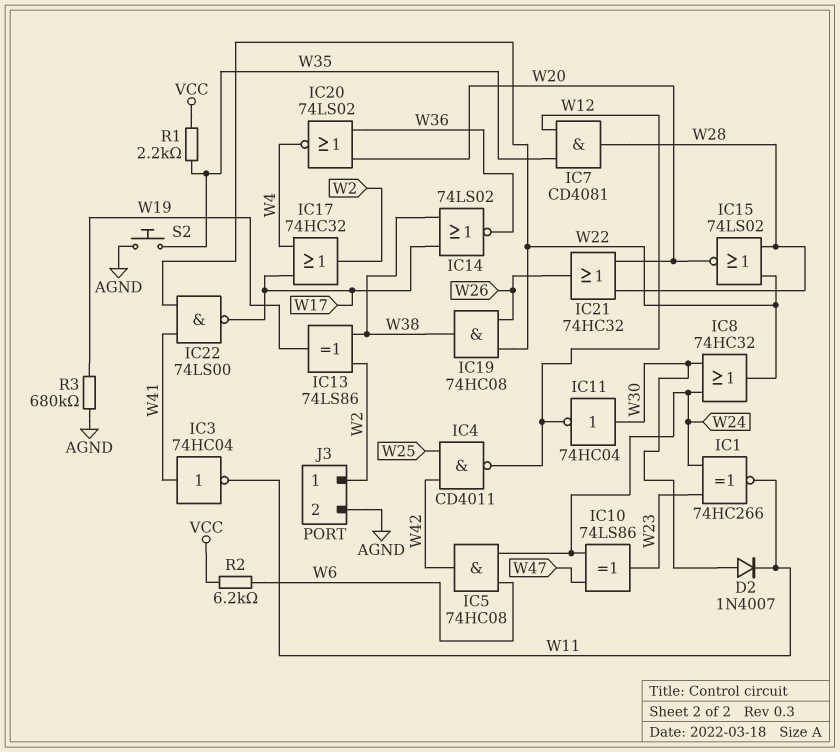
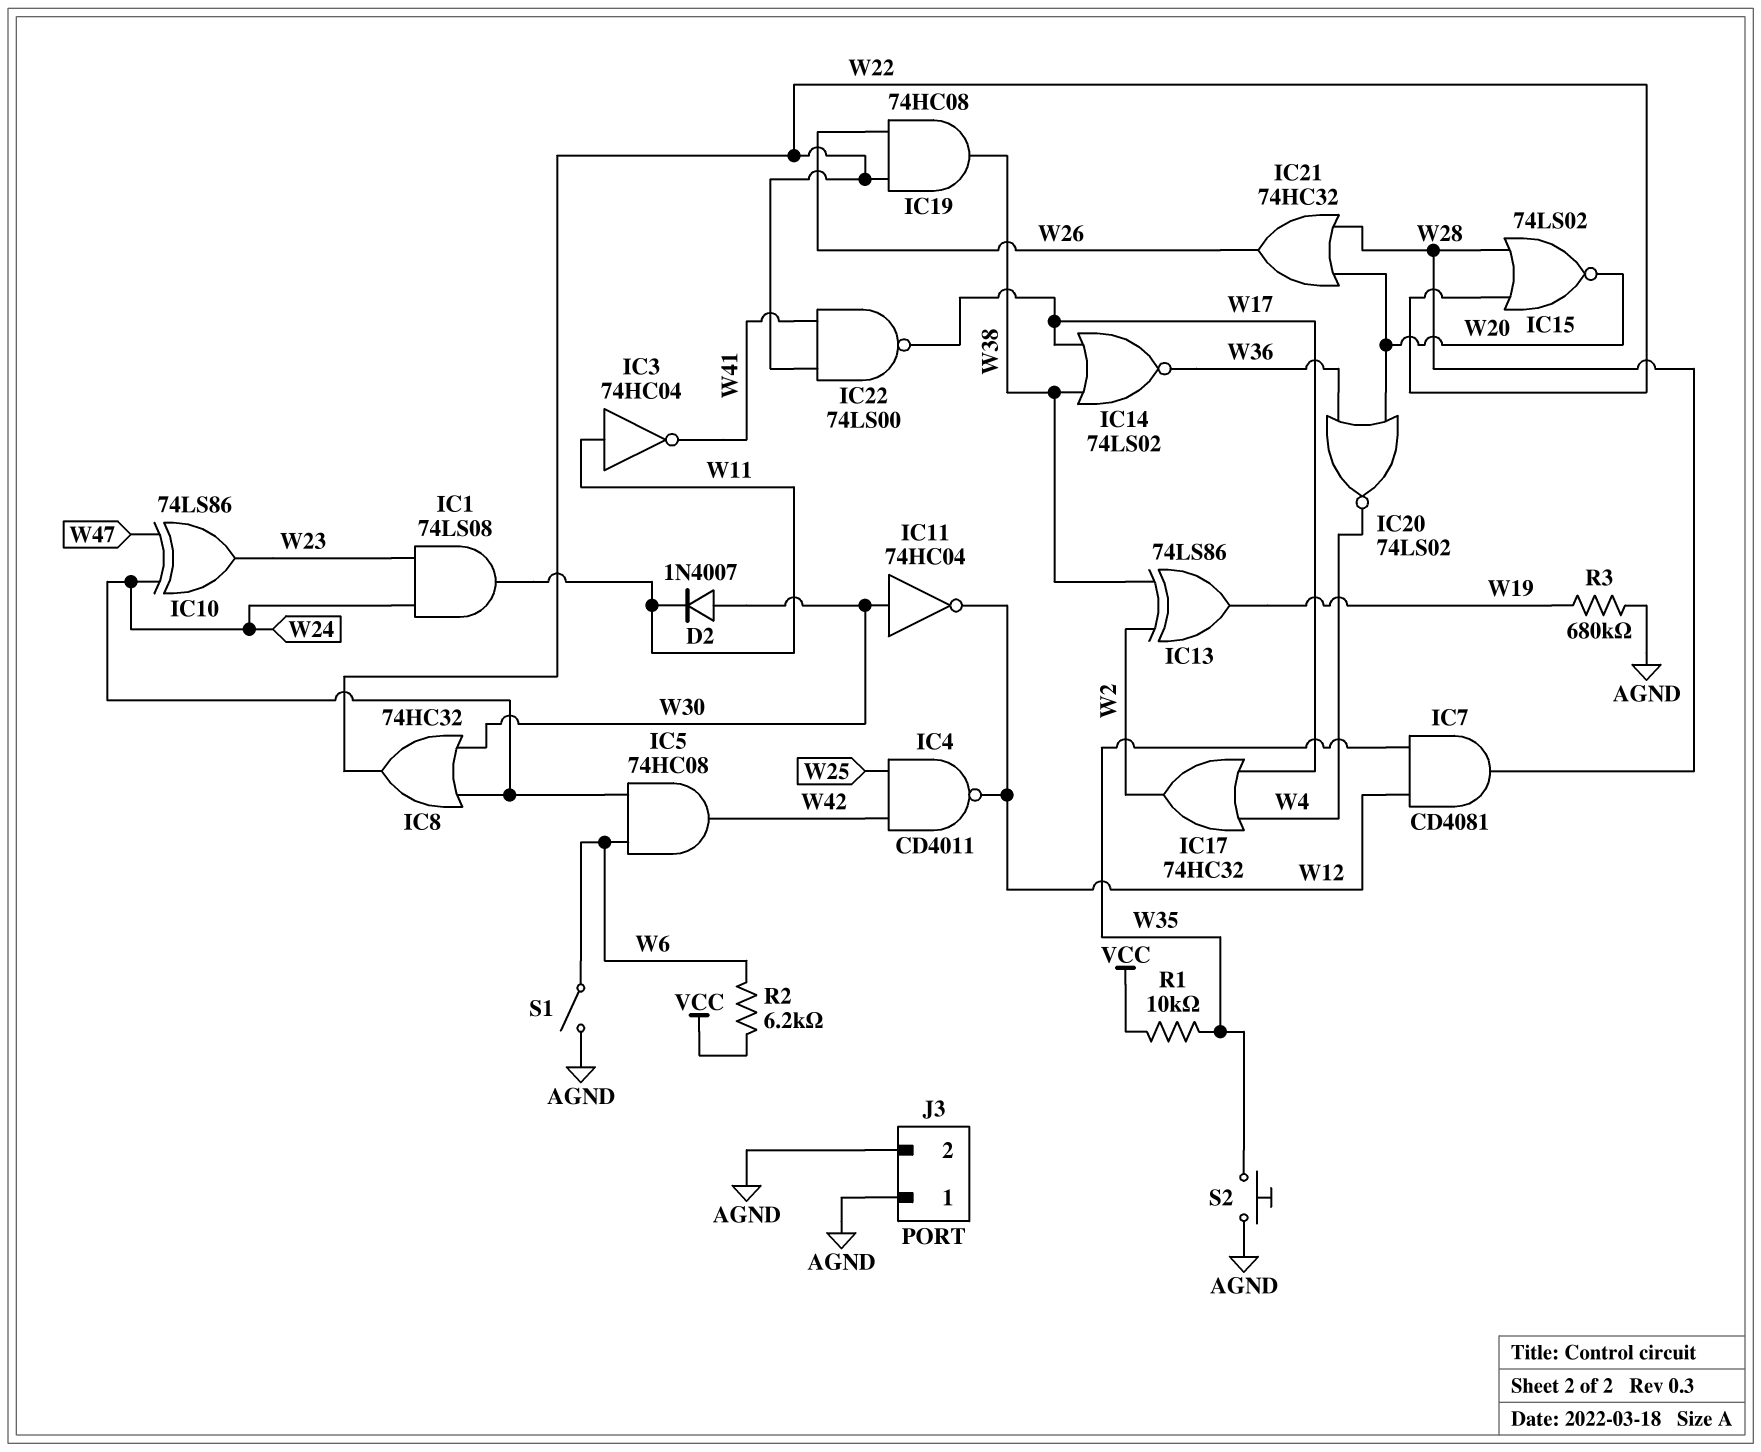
IC1: XNOR 74HC266 (in W23, in W24, out W11) -> AND 74LS08 (in W23, in W24, out W11)
IC3: NOT 74HC04 (in W41, out W11) -> NOT 74HC04 (in W11, out W41)
J3 pin 1: W2 -> AGND
R1: 2.2k (VCC, W35) -> 10k (VCC, W35)
S1: none -> switch (AGND, W6)

